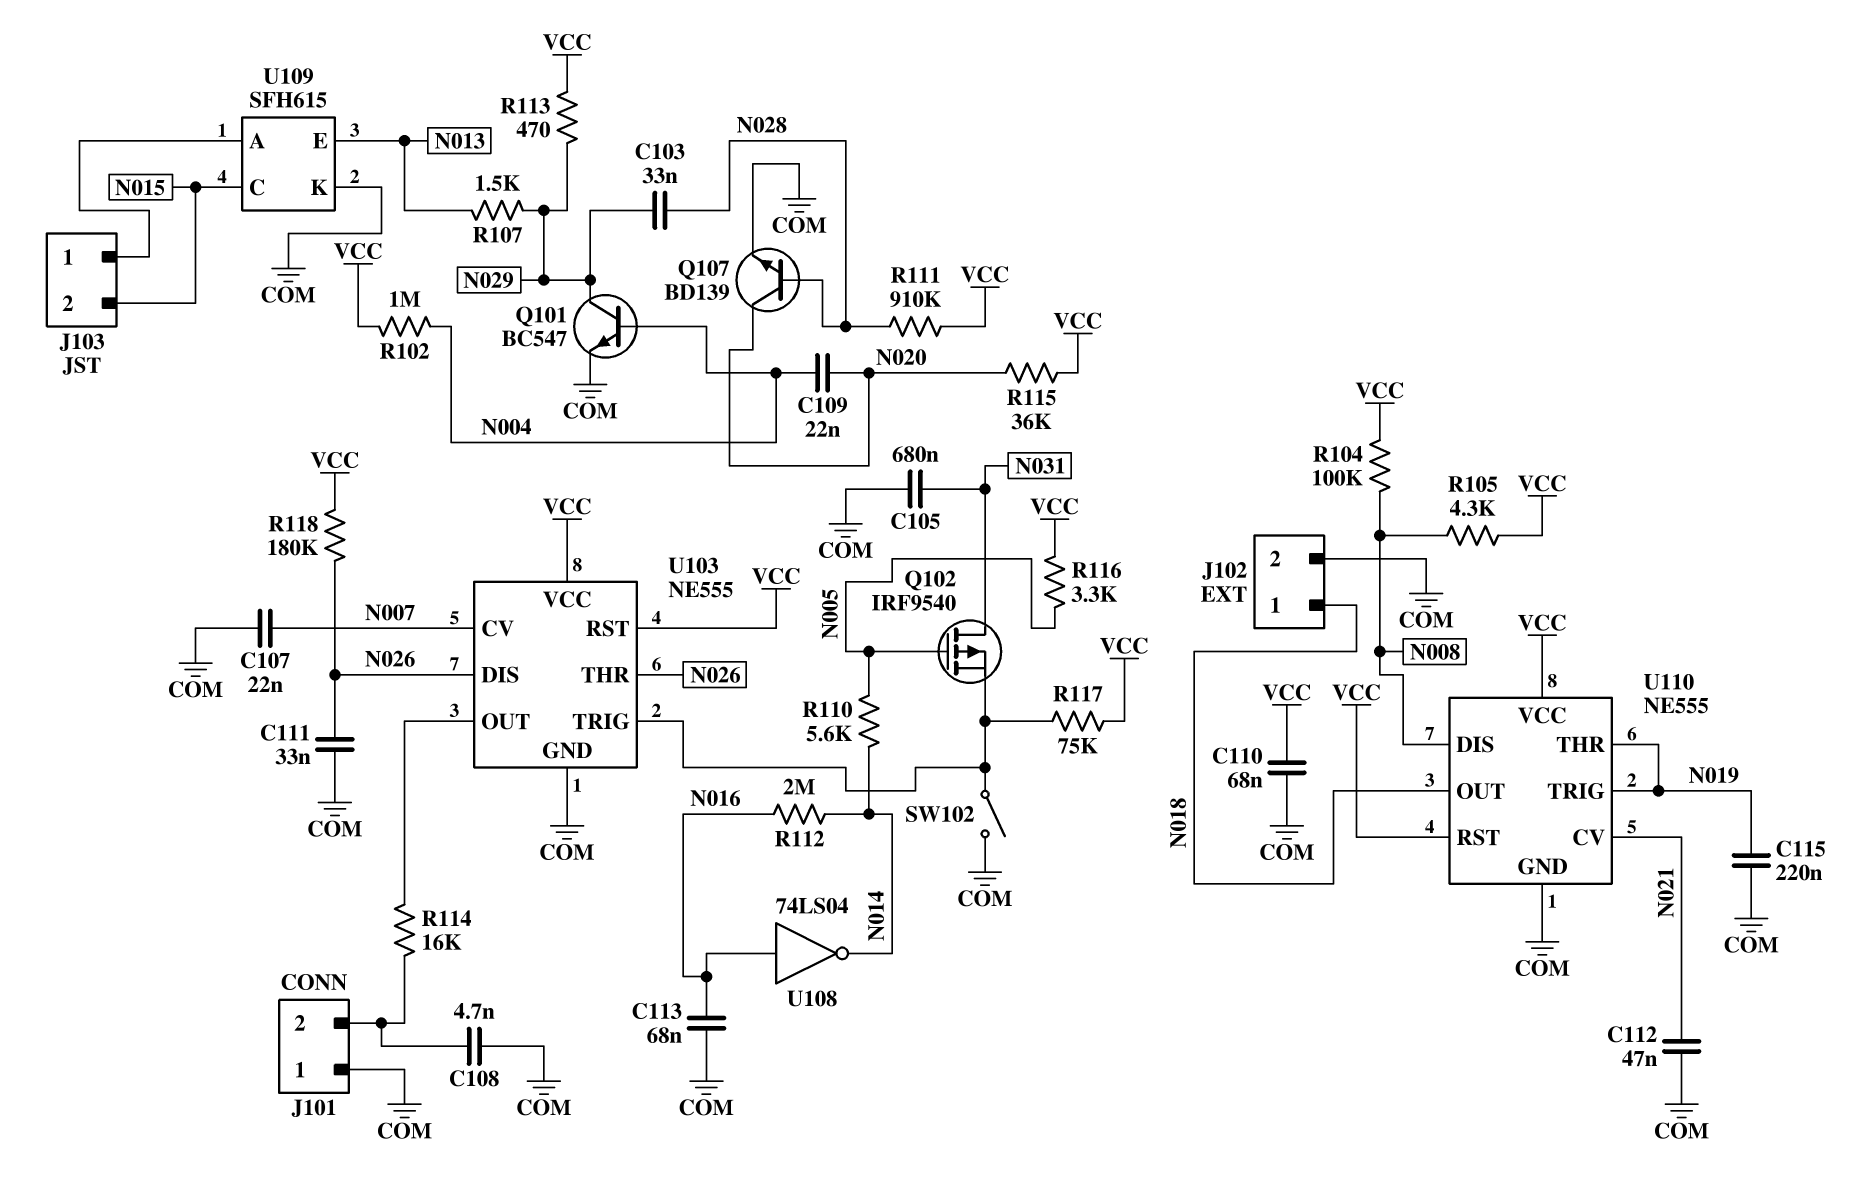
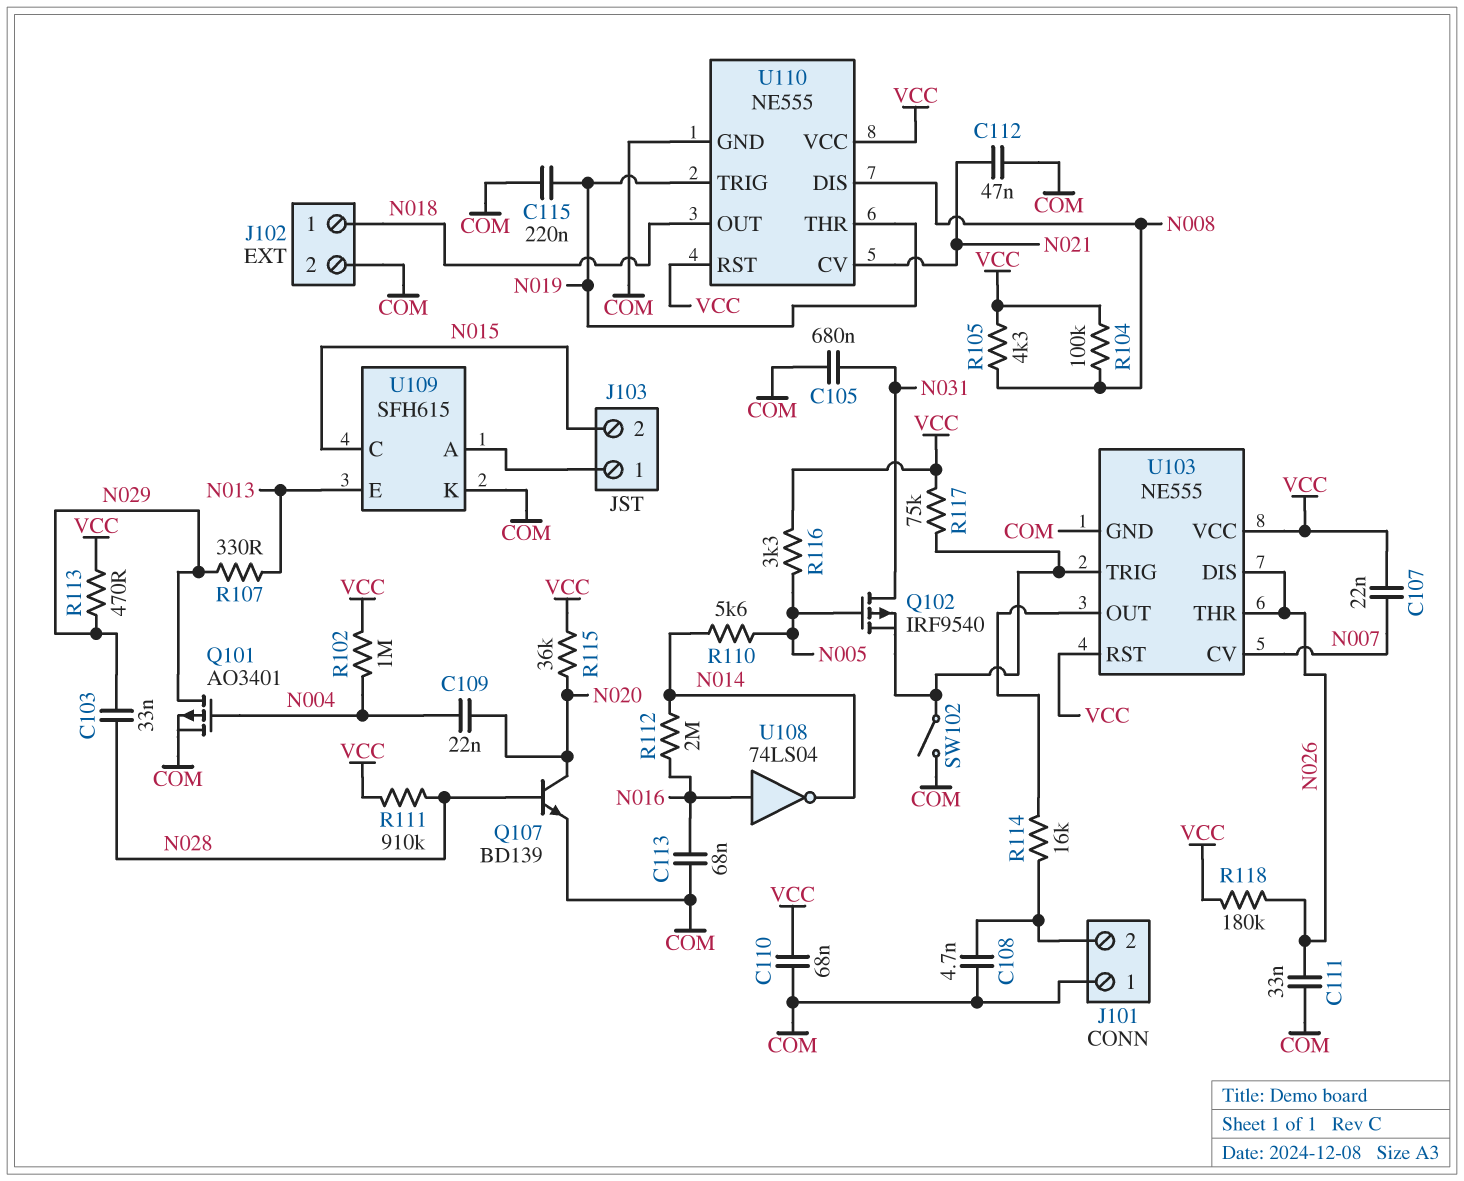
C107: 22nF (COM, N007) -> 22nF (N007, VCC)
Q101: NPN BC547 (B N004, C N029, E COM) -> PMOS AO3401 (G N004, D N029, S COM)
R107: 1.5k (N013, N029) -> 330 (N013, N029)

